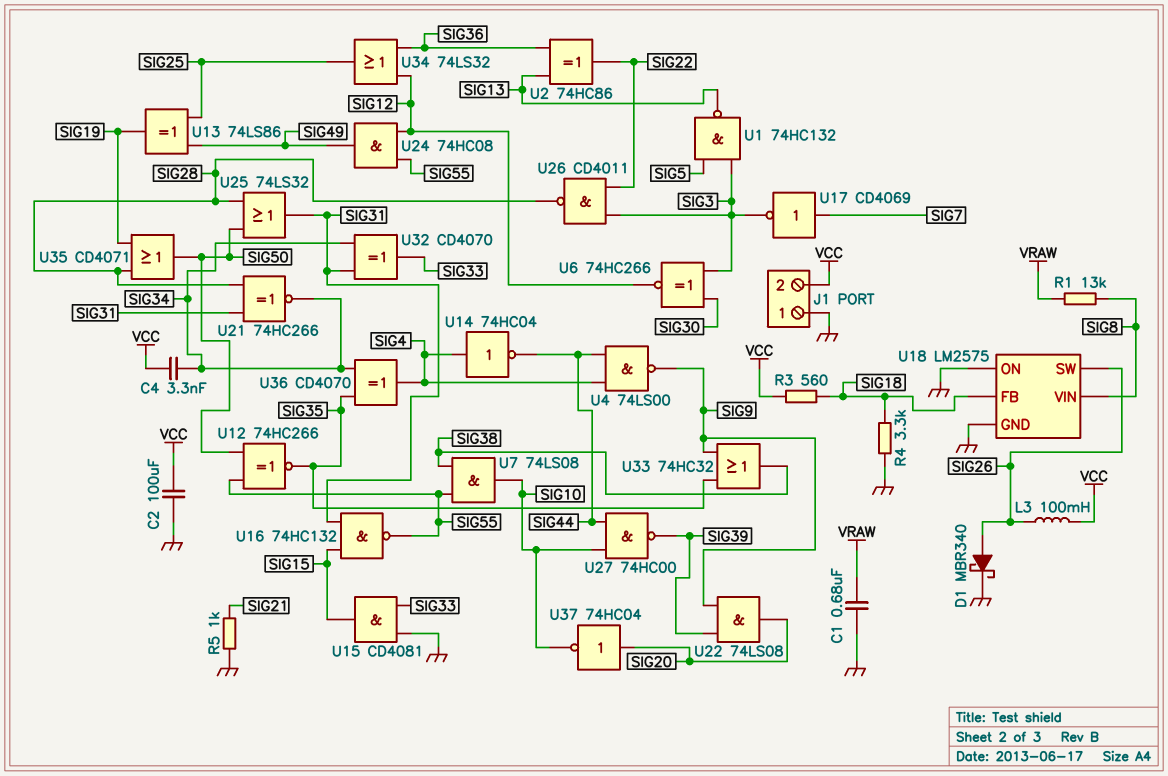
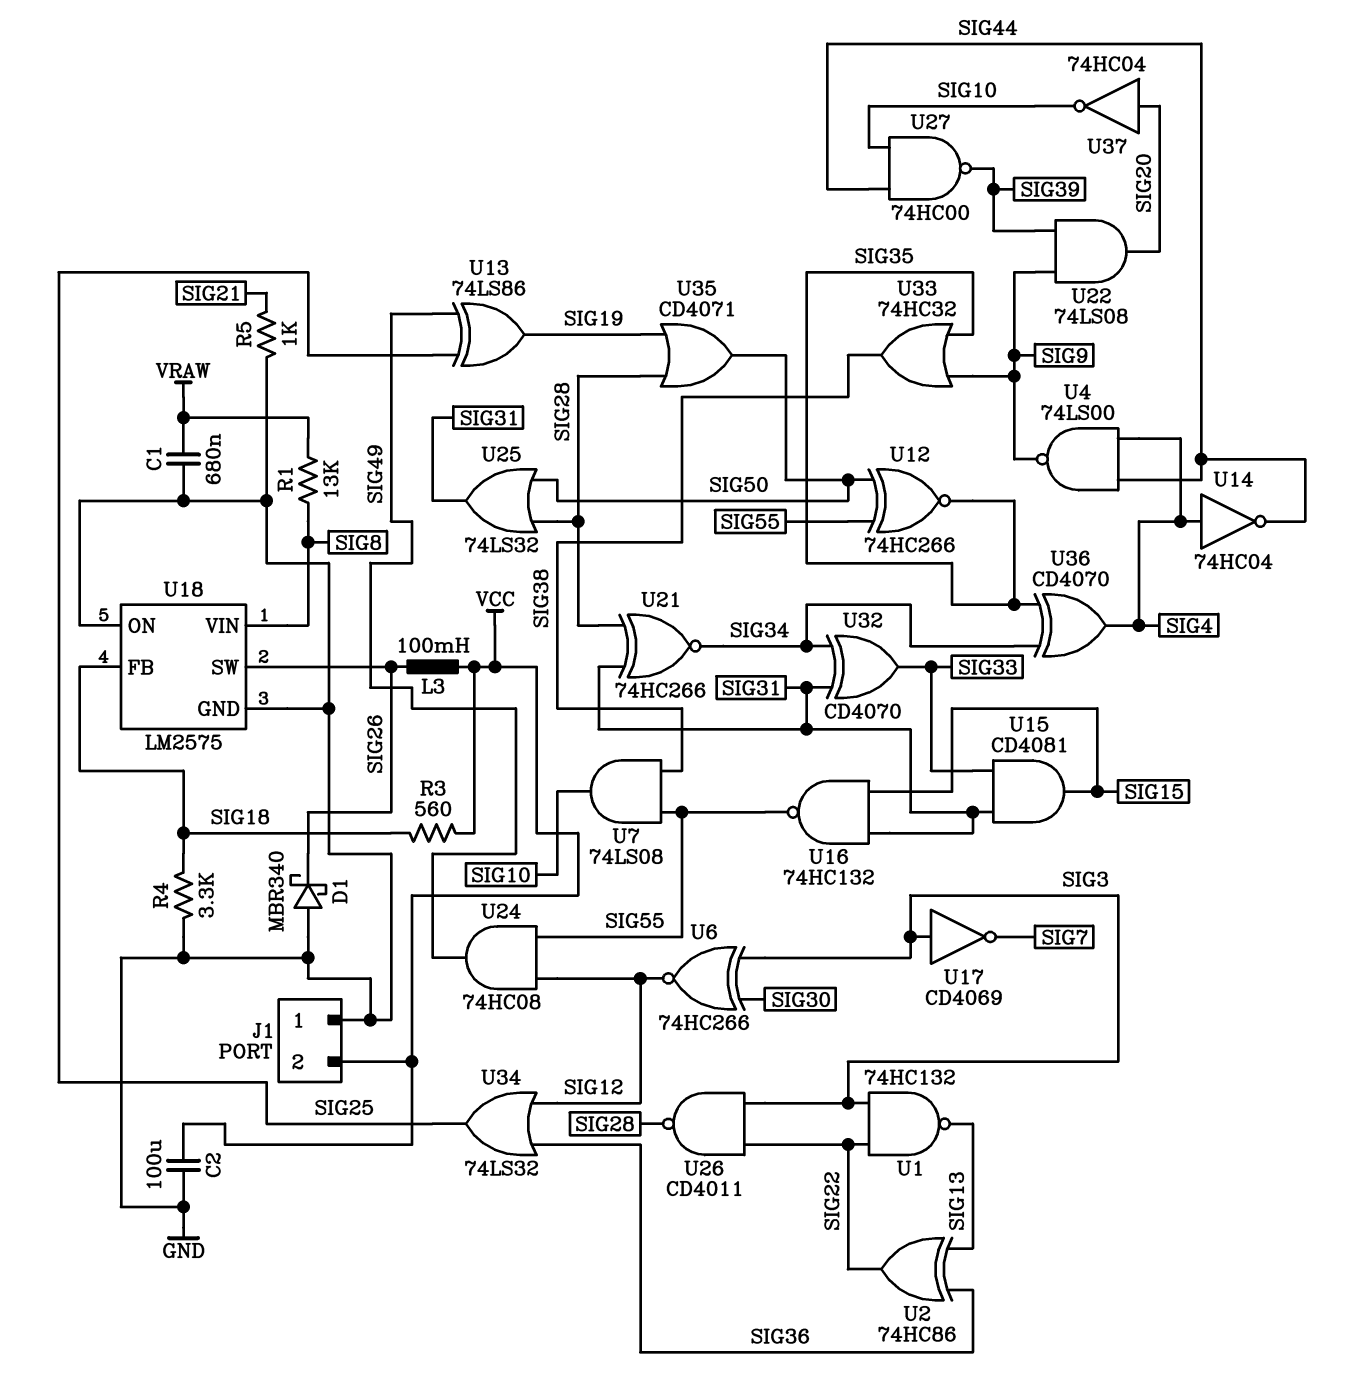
C4: 3.3nF (SIG34, VCC) -> none
D1: schottky MBR340 (A SIG26, K GND) -> schottky MBR340 (A GND, K SIG26)
U1: NAND 74HC132 (in SIG3, in SIG5, out SIG13) -> NAND 74HC132 (in SIG3, in SIG22, out SIG13)
U15: AND CD4081 (in GND, in SIG33, out SIG15) -> AND CD4081 (in SIG31, in SIG33, out SIG15)
U17: NOT CD4069 (in SIG7, out SIG3) -> NOT CD4069 (in SIG3, out SIG7)

